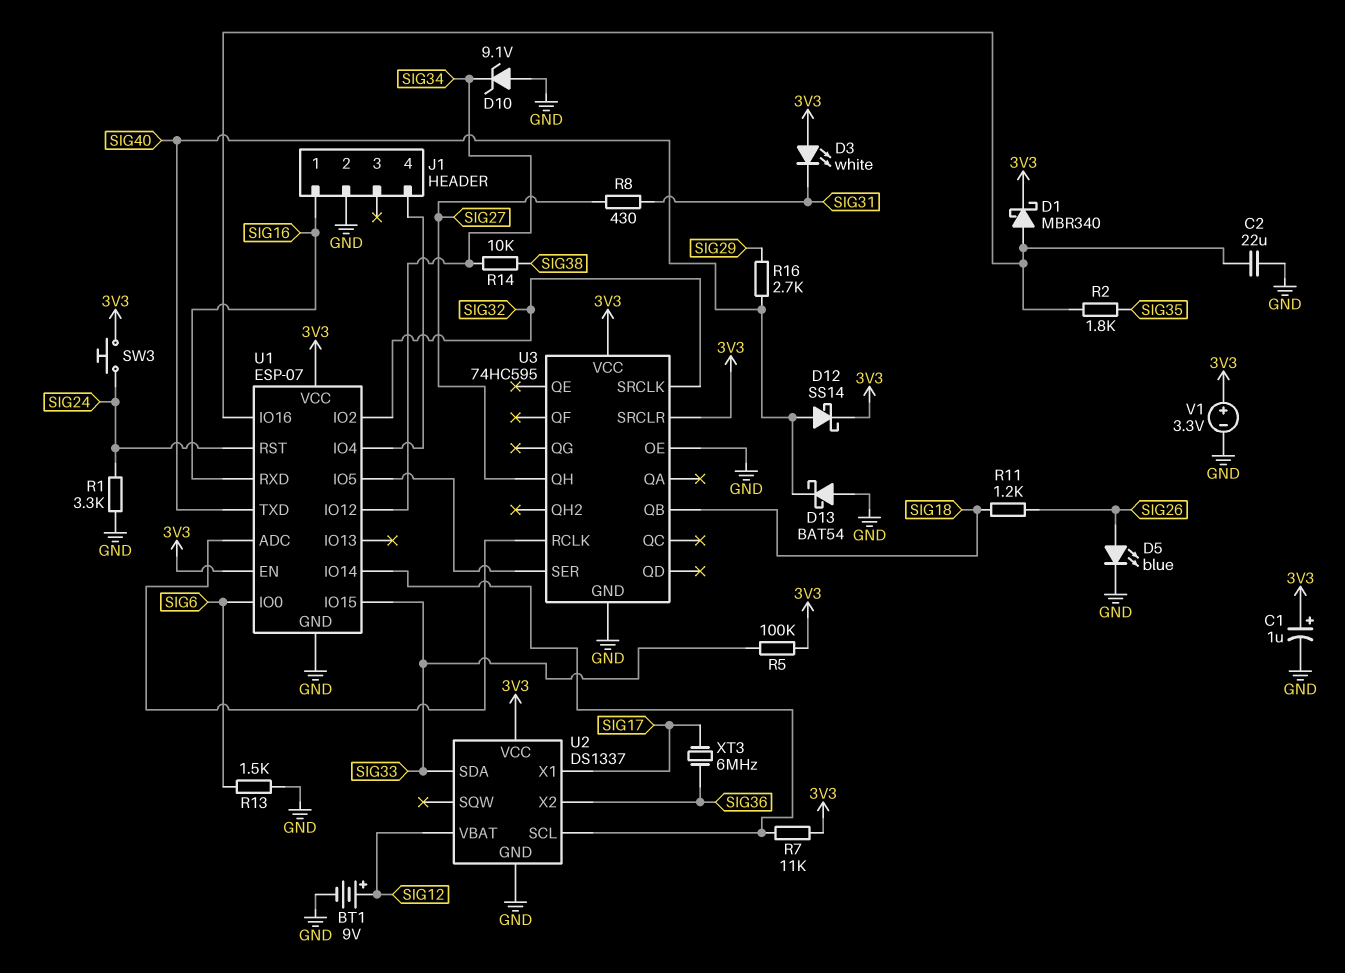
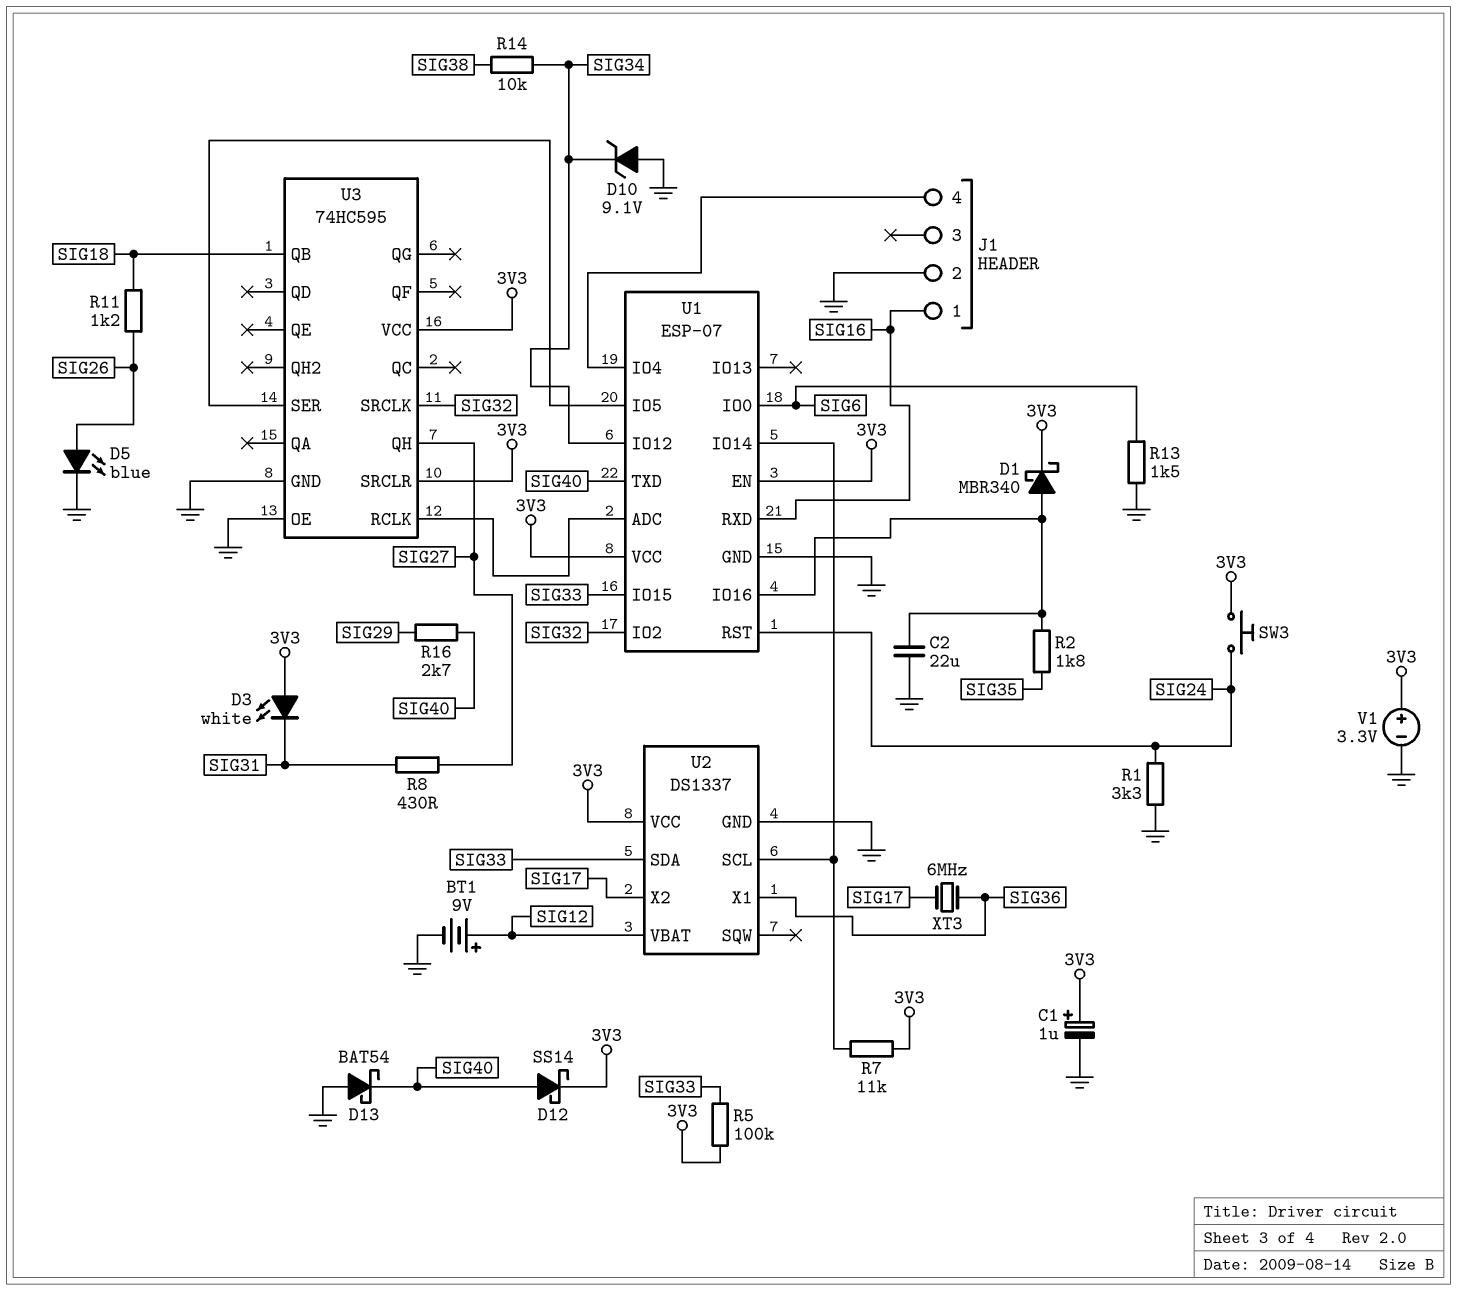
U2 pin X1: SIG17 -> SIG36
U2 pin X2: SIG36 -> SIG17

